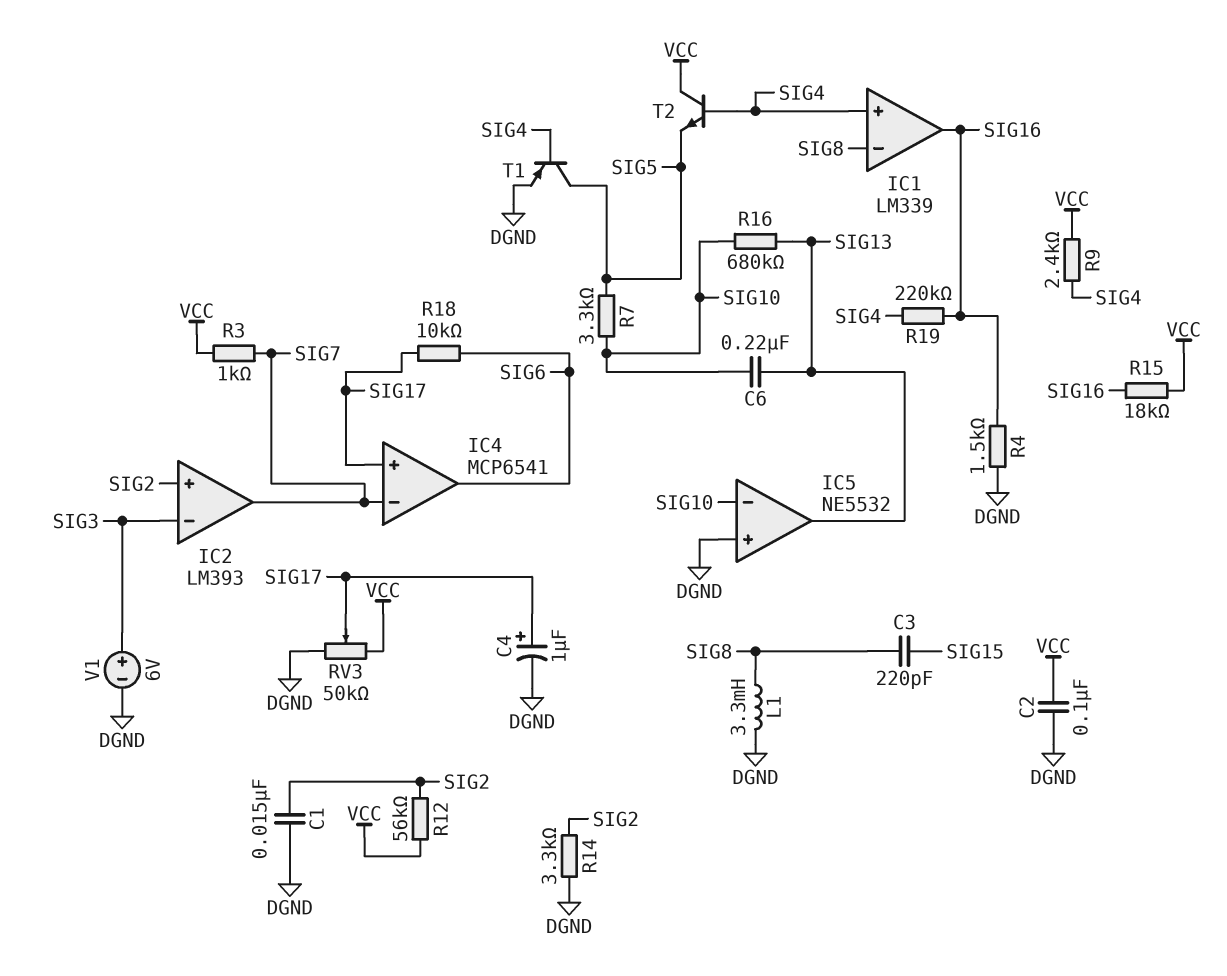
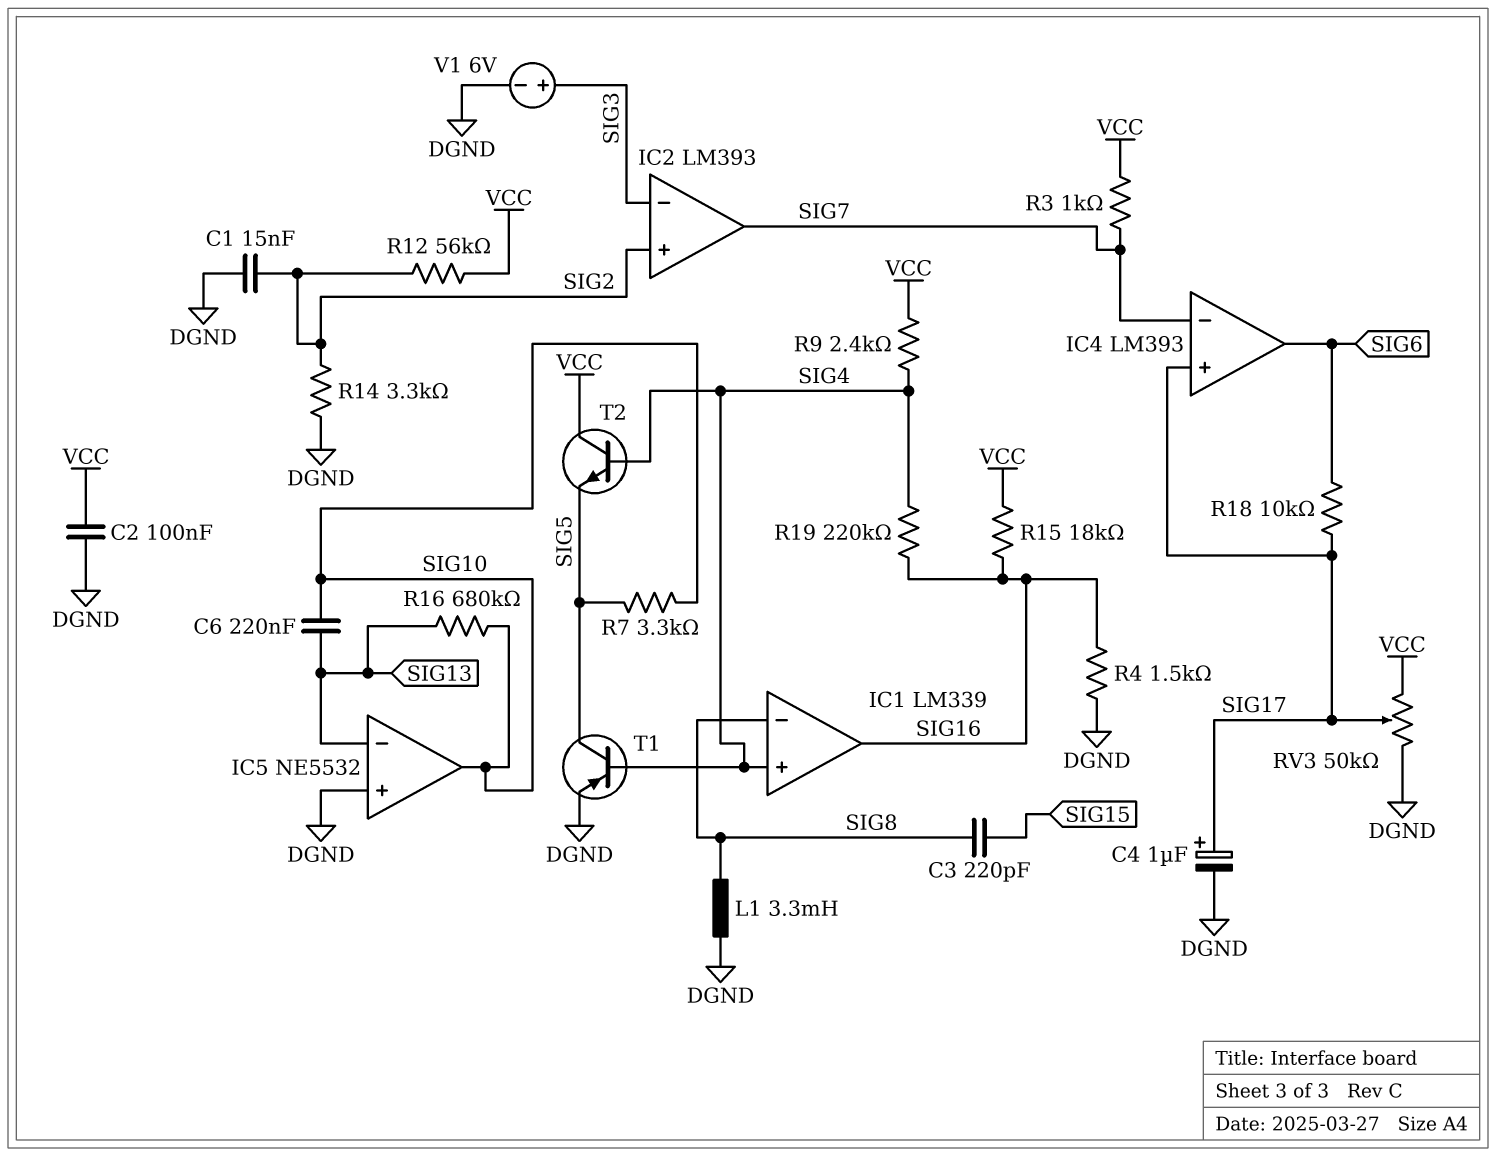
IC4: MCP6541 -> LM393
IC5 pin in-: SIG10 -> SIG13
IC5 pin out: SIG13 -> SIG10

